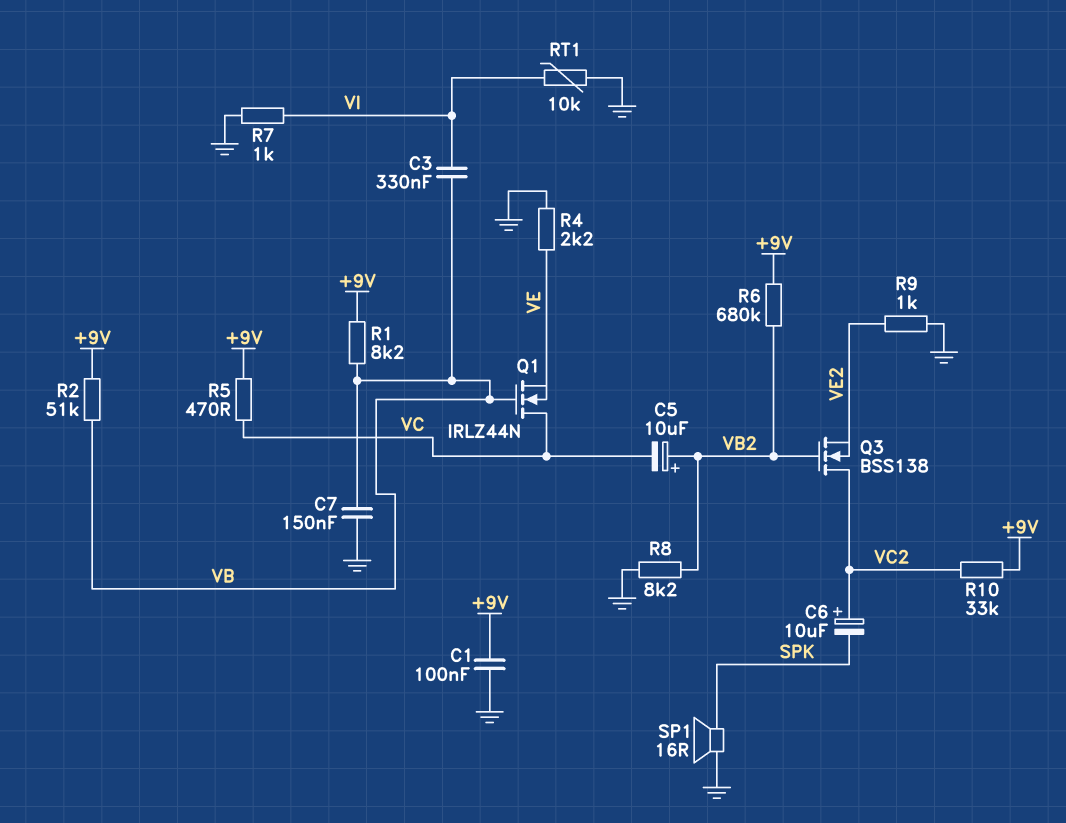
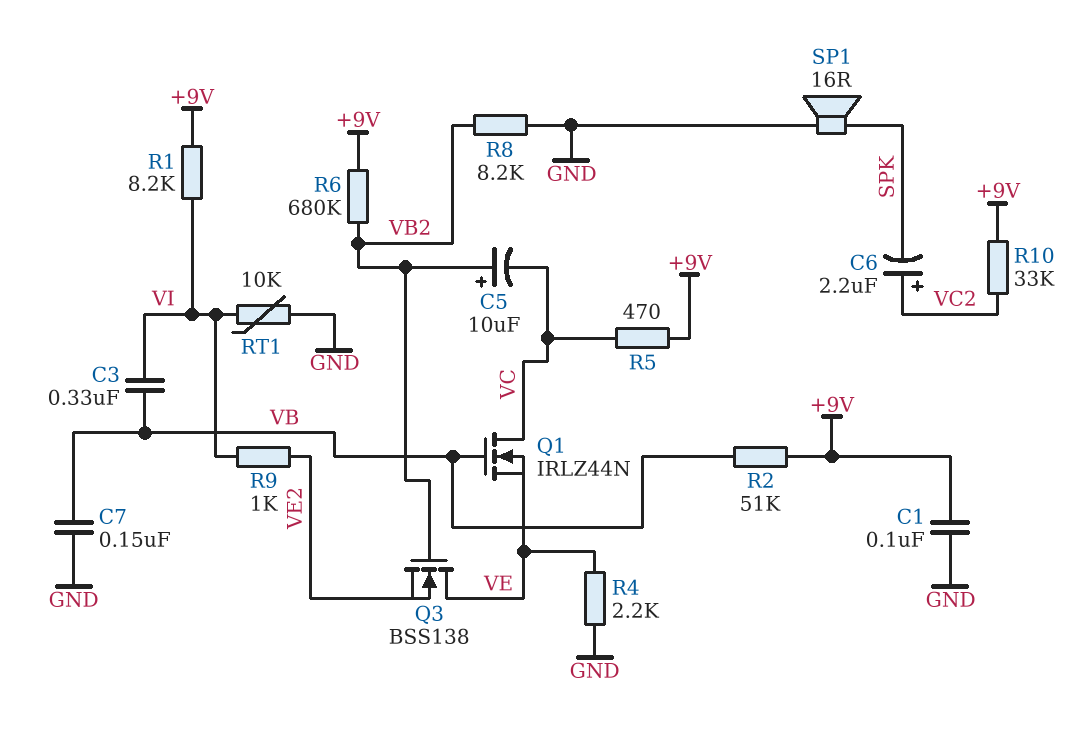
C6: 10uF (plus VC2, minus SPK) -> 2.2uF (plus VC2, minus SPK)
Q3: NMOS BSS138 (G VB2, D VC2, S VE2) -> NMOS BSS138 (G VB2, D VE, S VE2)
R1: 8.2k (+9V, VB) -> 8.2k (+9V, VI)
R7: 1k (GND, VI) -> none
R9: 1k (GND, VE2) -> 1k (VE2, VI)

